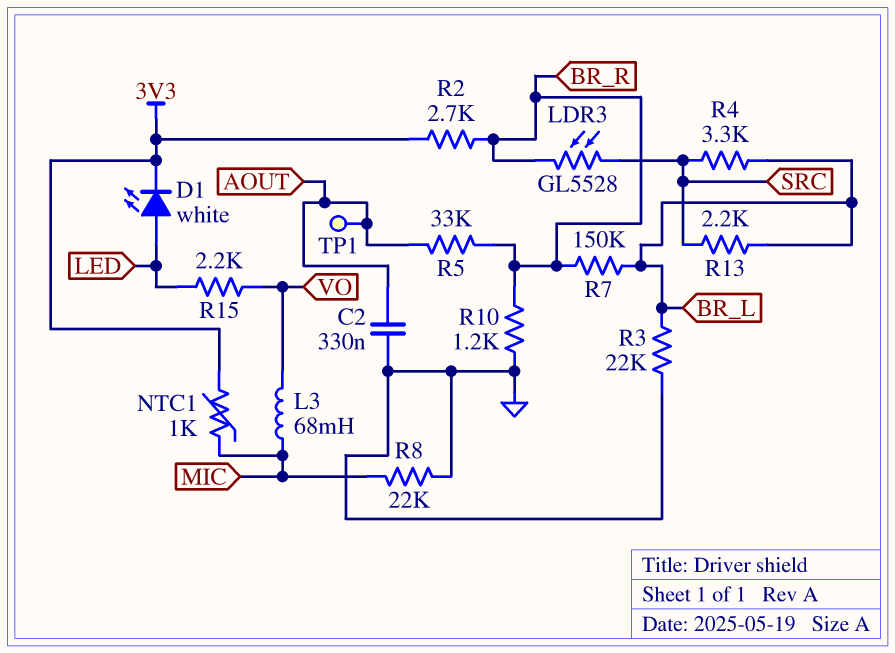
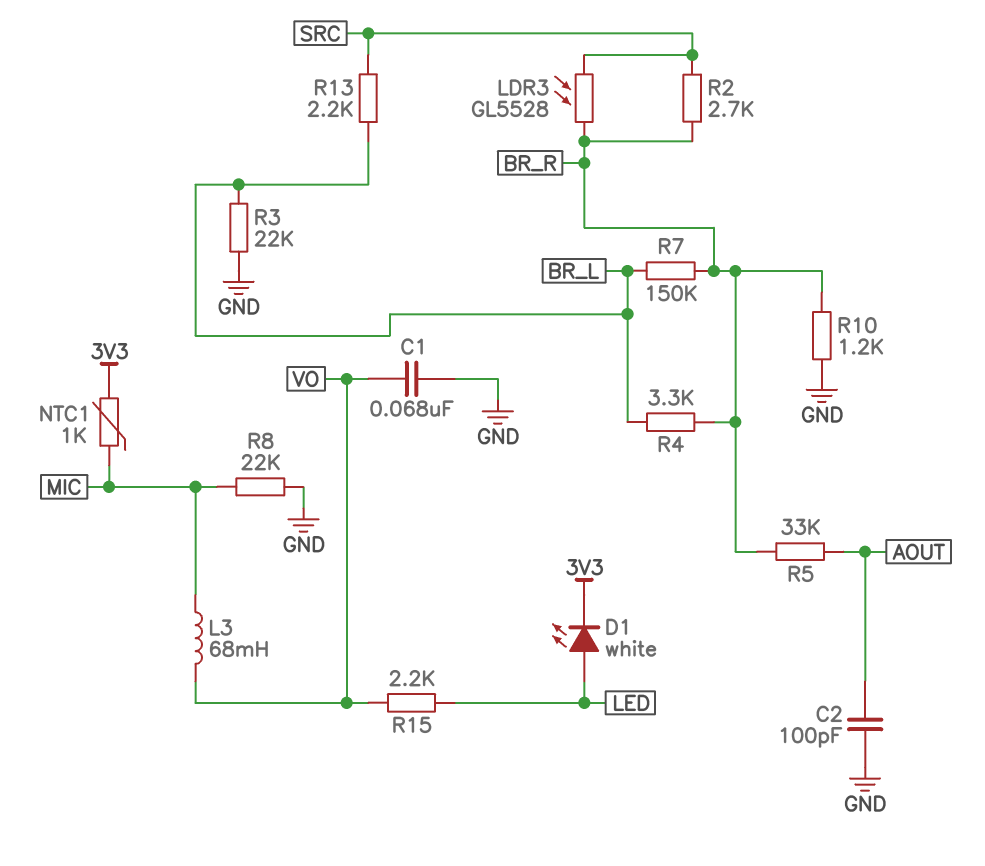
C1: none -> 68nF (GND, VO)
C2: 330nF (AOUT, GND) -> 100pF (AOUT, GND)
R2: 2.7k (3V3, BR_R) -> 2.7k (BR_R, SRC)
R4: 3.3k (BR_L, SRC) -> 3.3k (BR_L, BR_R)
TP1: test point (AOUT) -> none

